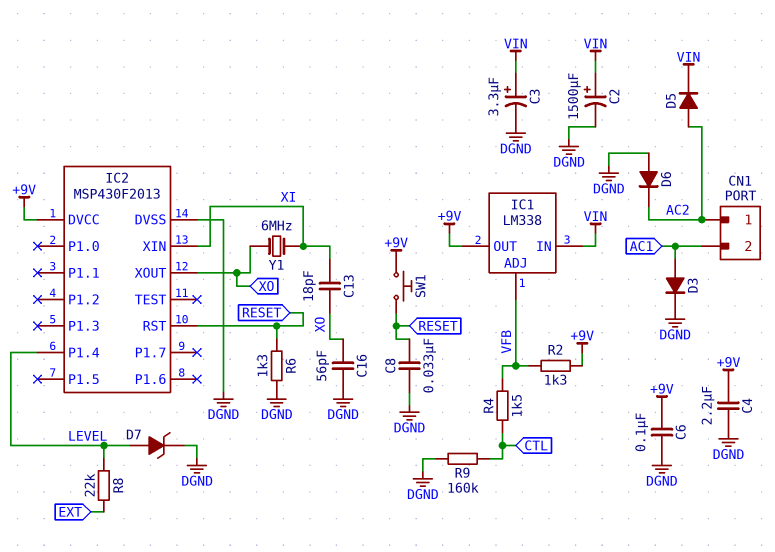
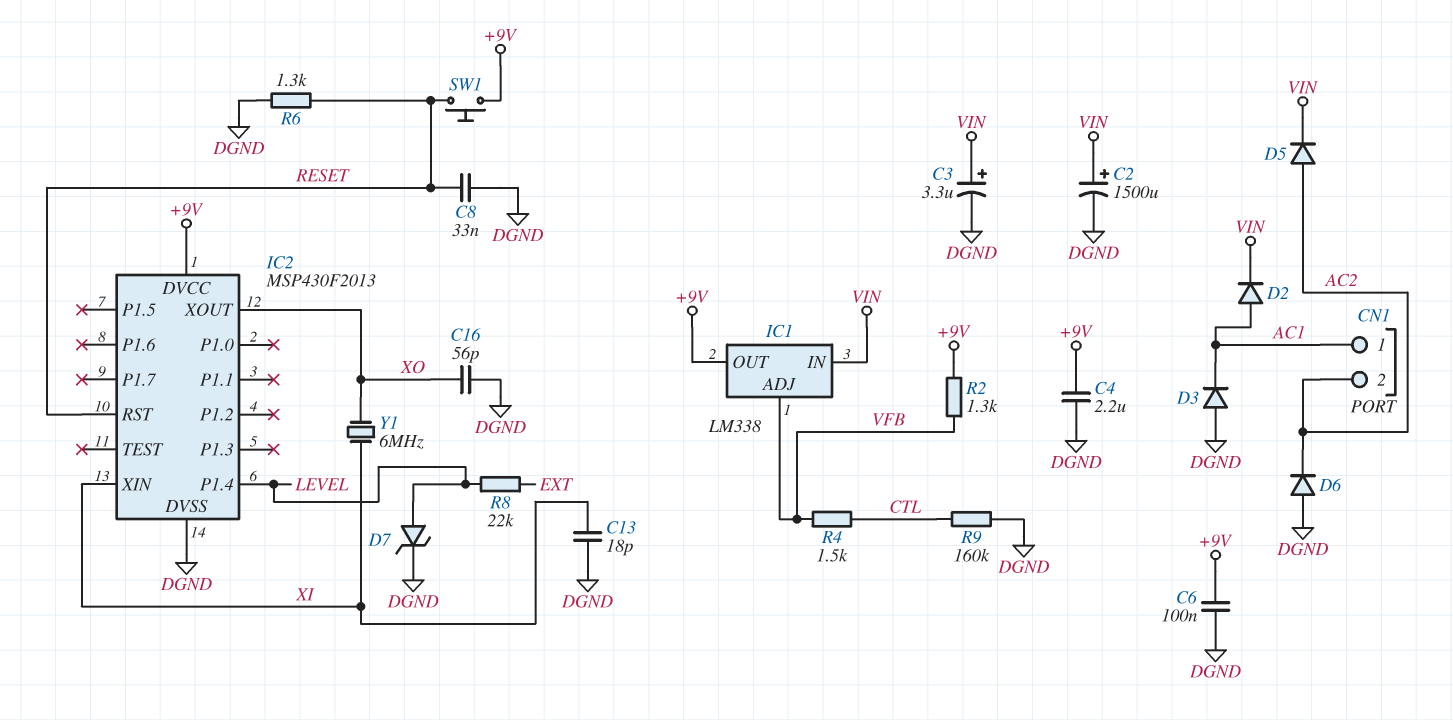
C13: 18pF (XI, XO) -> 18pF (DGND, XI)
CN1 pin 1: AC2 -> AC1
CN1 pin 2: AC1 -> AC2
D2: none -> diode (A AC1, K VIN)
D3: diode (A AC1, K DGND) -> diode (A DGND, K AC1)

